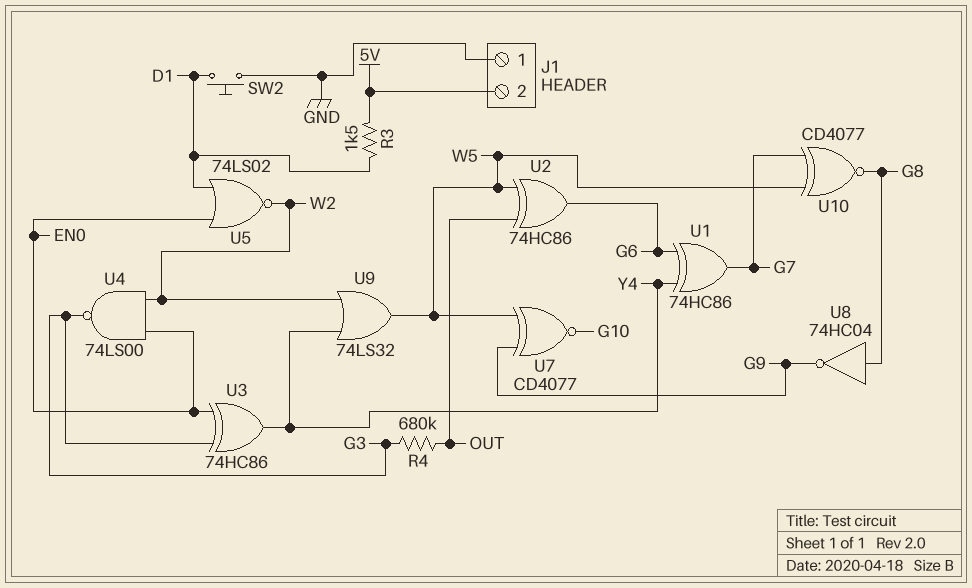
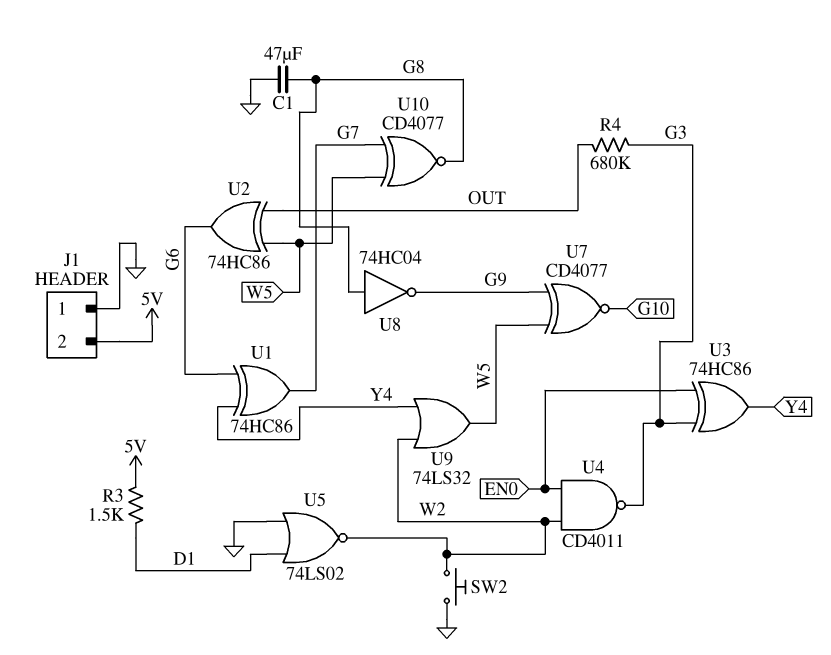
C1: none -> 47uF (G8, GND)
SW2: button (D1, GND) -> button (GND, W2)
U4: NAND 74LS00 (in EN0, in W2, out G3) -> NAND CD4011 (in EN0, in W2, out G3)
U5: NOR 74LS02 (in D1, in EN0, out W2) -> NOR 74LS02 (in D1, in GND, out W2)

